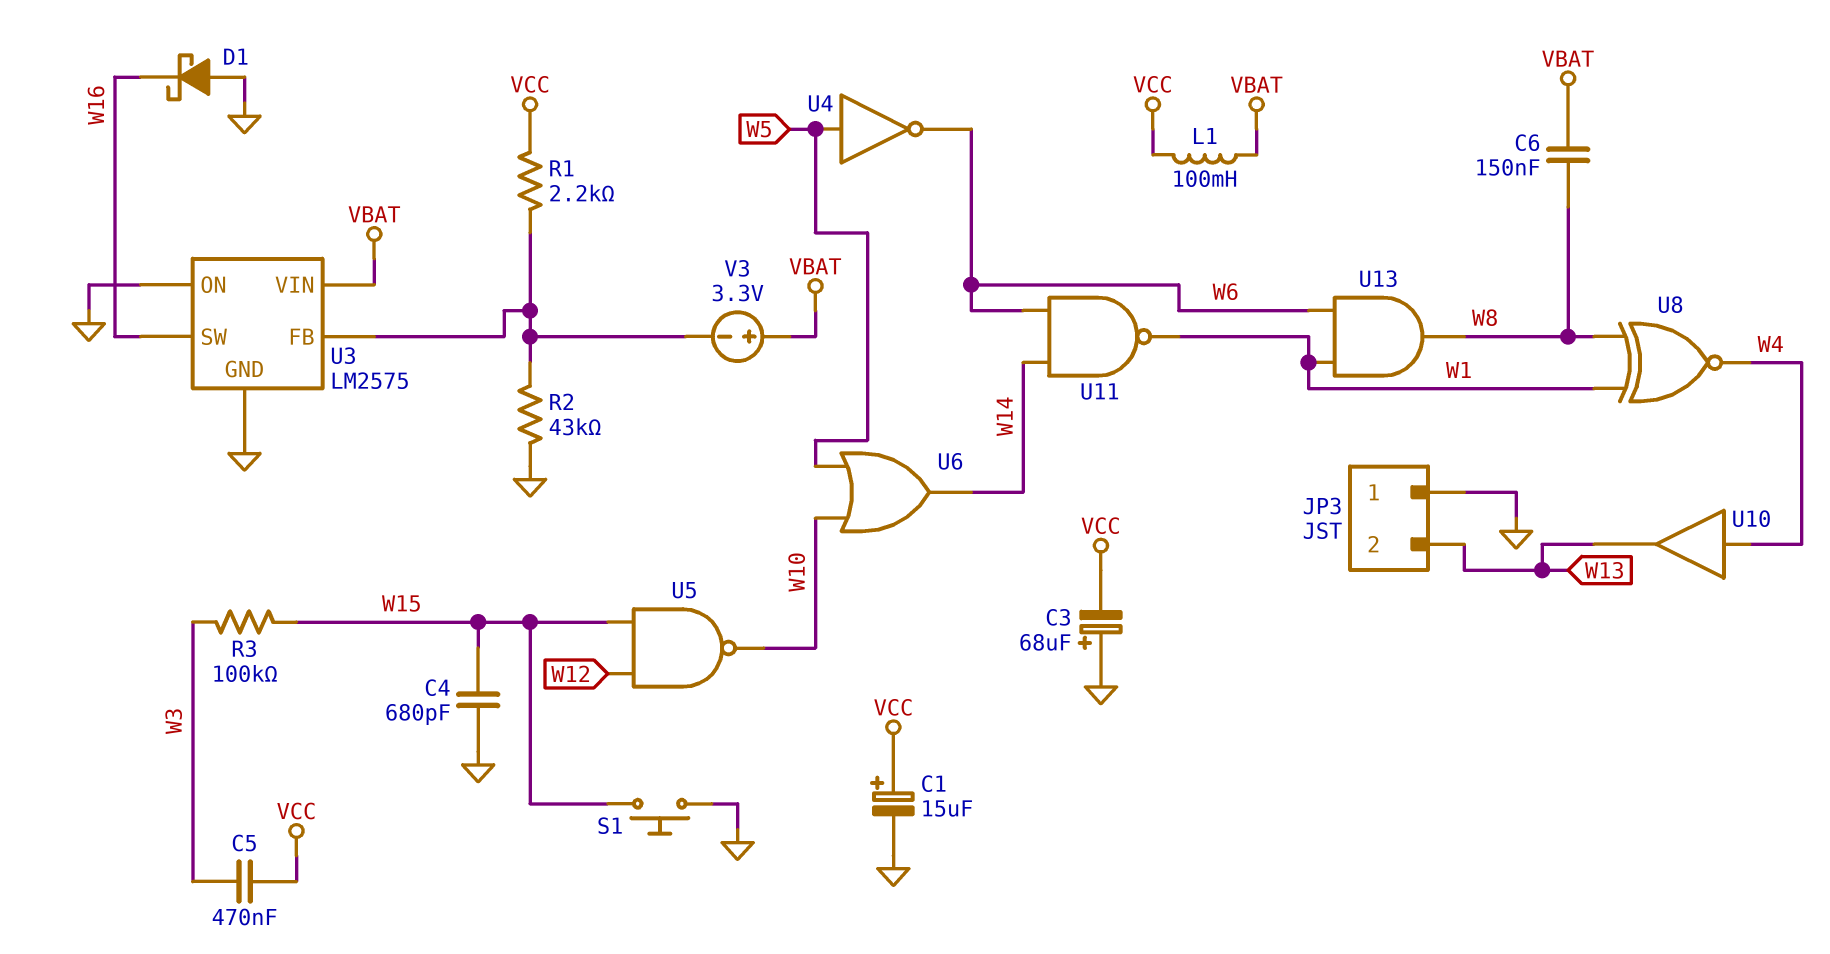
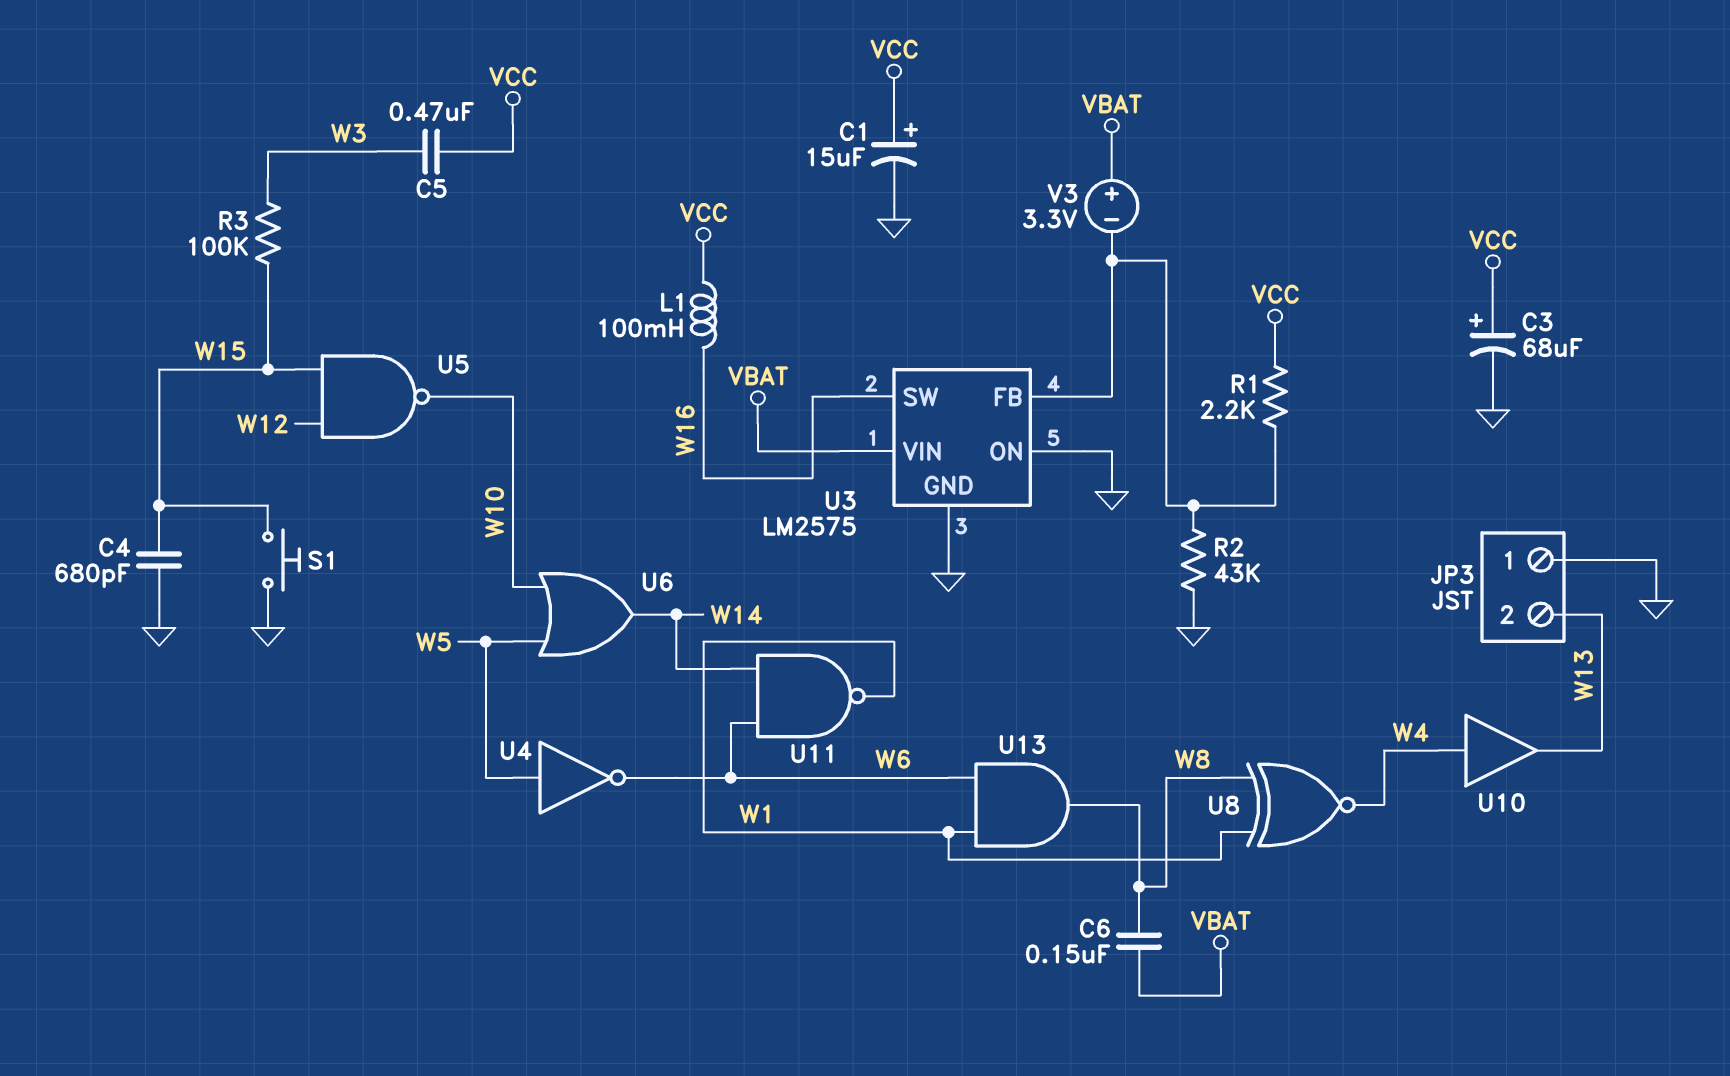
C3: 68uF (plus GND, minus VCC) -> 68uF (plus VCC, minus GND)
D1: schottky (A GND, K W16) -> none
L1: 100mH (VBAT, VCC) -> 100mH (VCC, W16)

